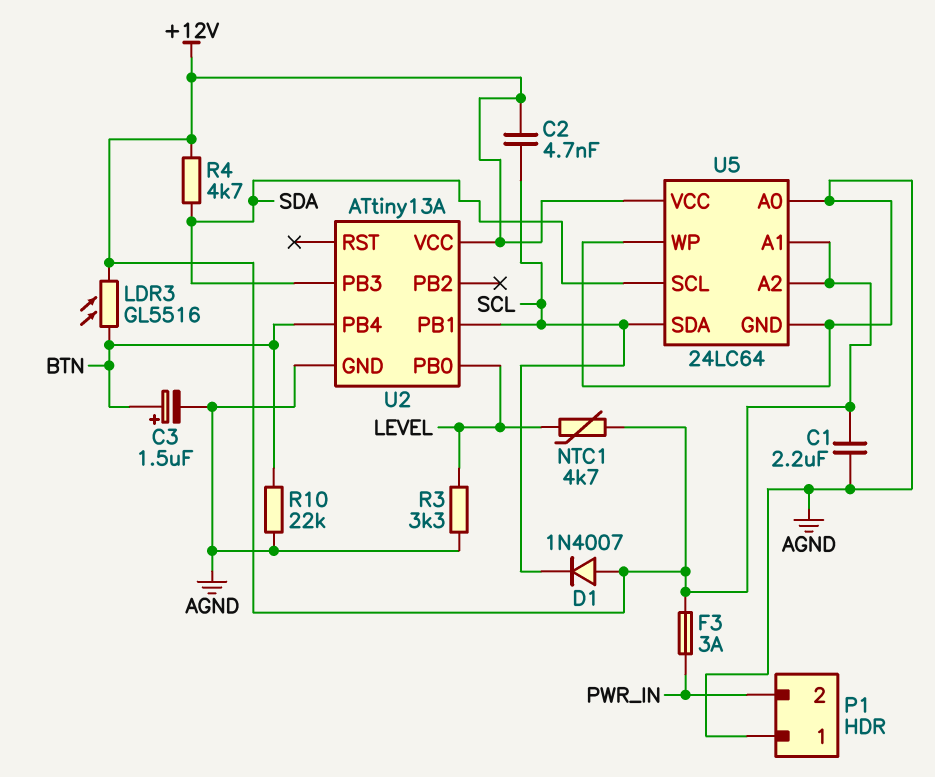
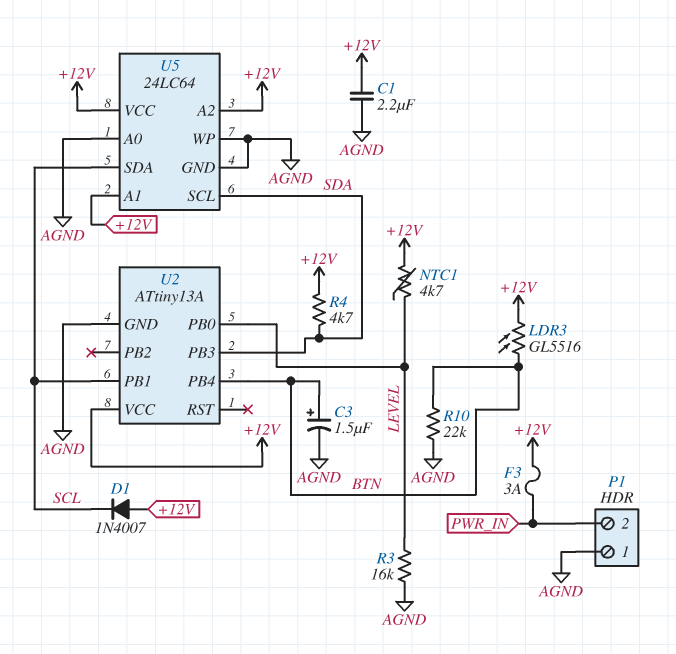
C2: 4.7nF (+12V, SCL) -> none
R3: 3.3k (AGND, LEVEL) -> 16k (AGND, LEVEL)

